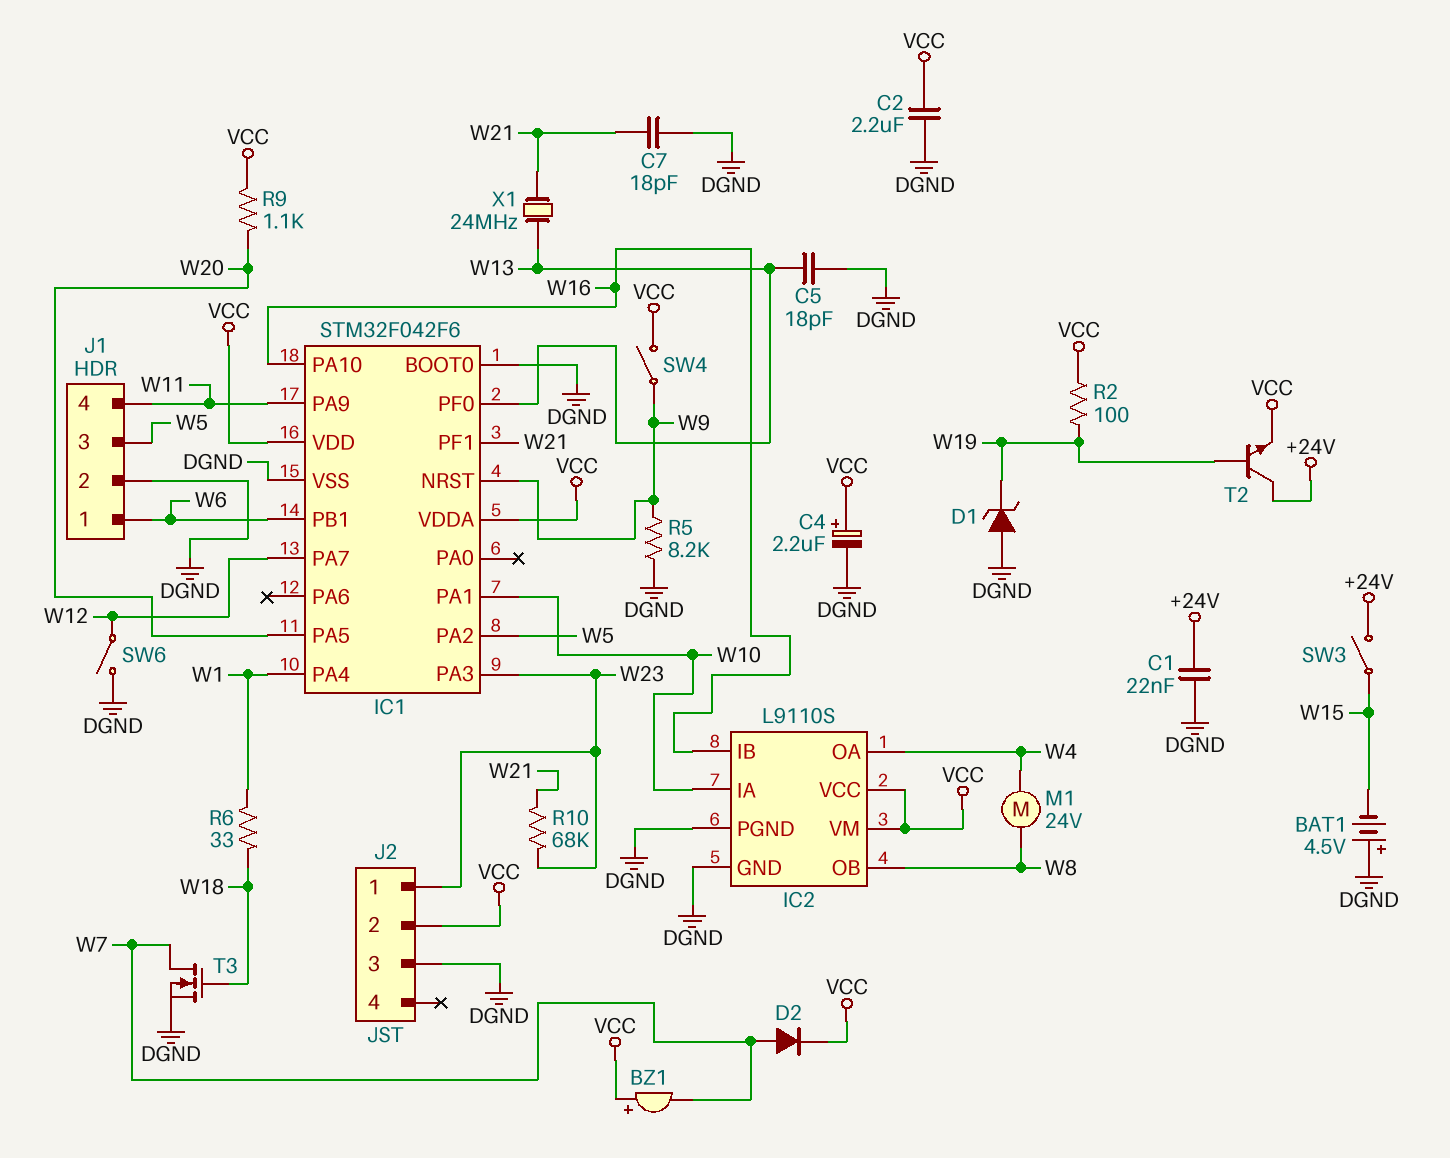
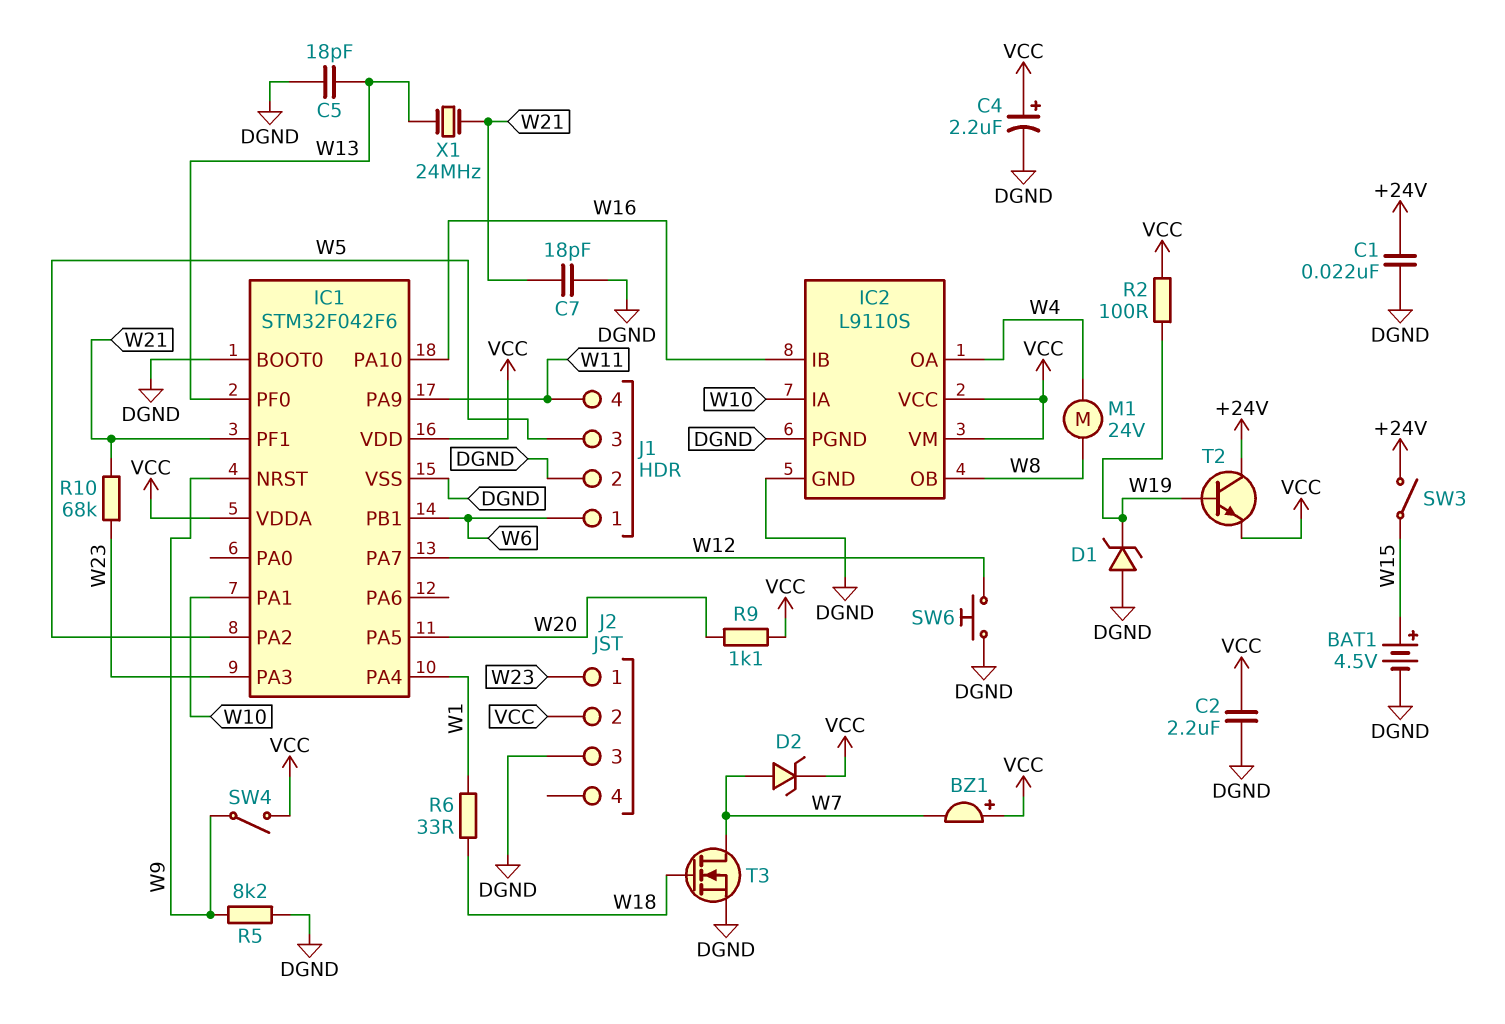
BAT1: 4.5V (plus DGND, minus W15) -> 4.5V (plus W15, minus DGND)
D2: diode (A W7, K VCC) -> zener (A W7, K VCC)
SW6: switch (DGND, W12) -> button (DGND, W12)

